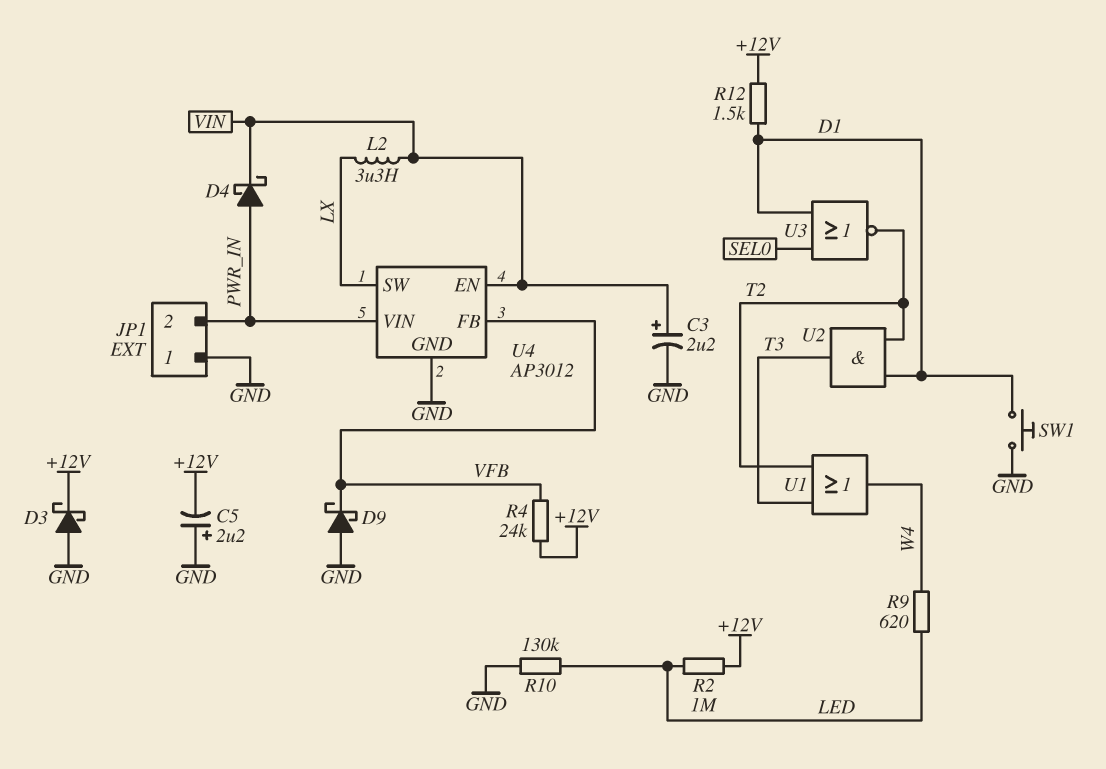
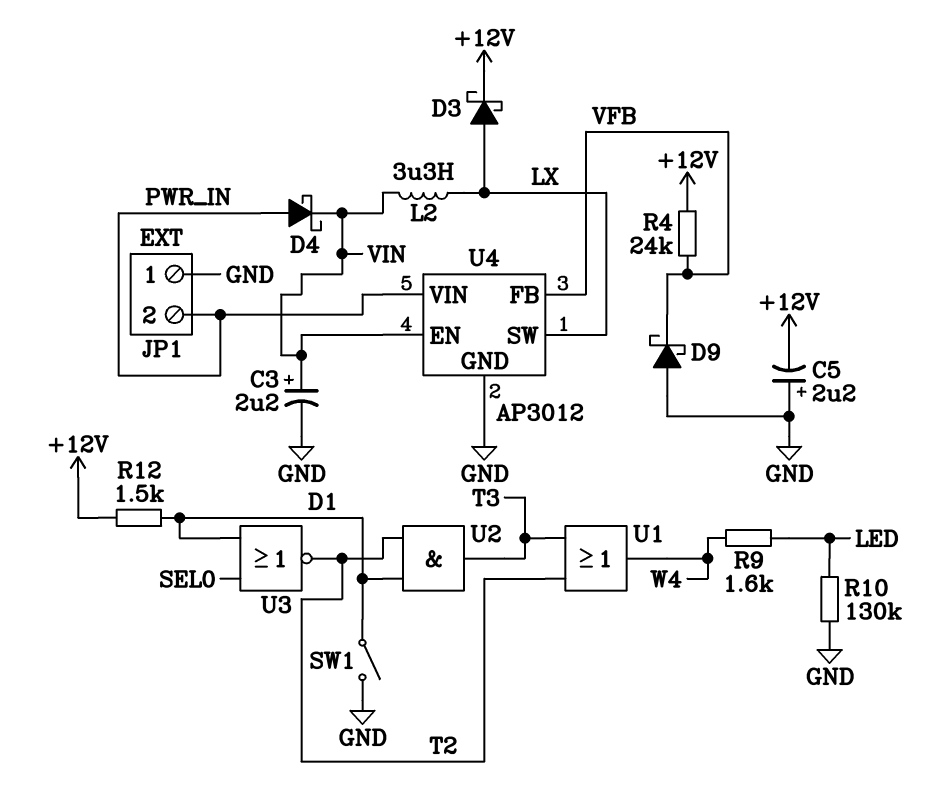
D3: schottky (A GND, K +12V) -> schottky (A LX, K +12V)
R2: 1M (+12V, LED) -> none
R9: 620 (LED, W4) -> 1.6k (LED, W4)
SW1: button (D1, GND) -> switch (D1, GND)

